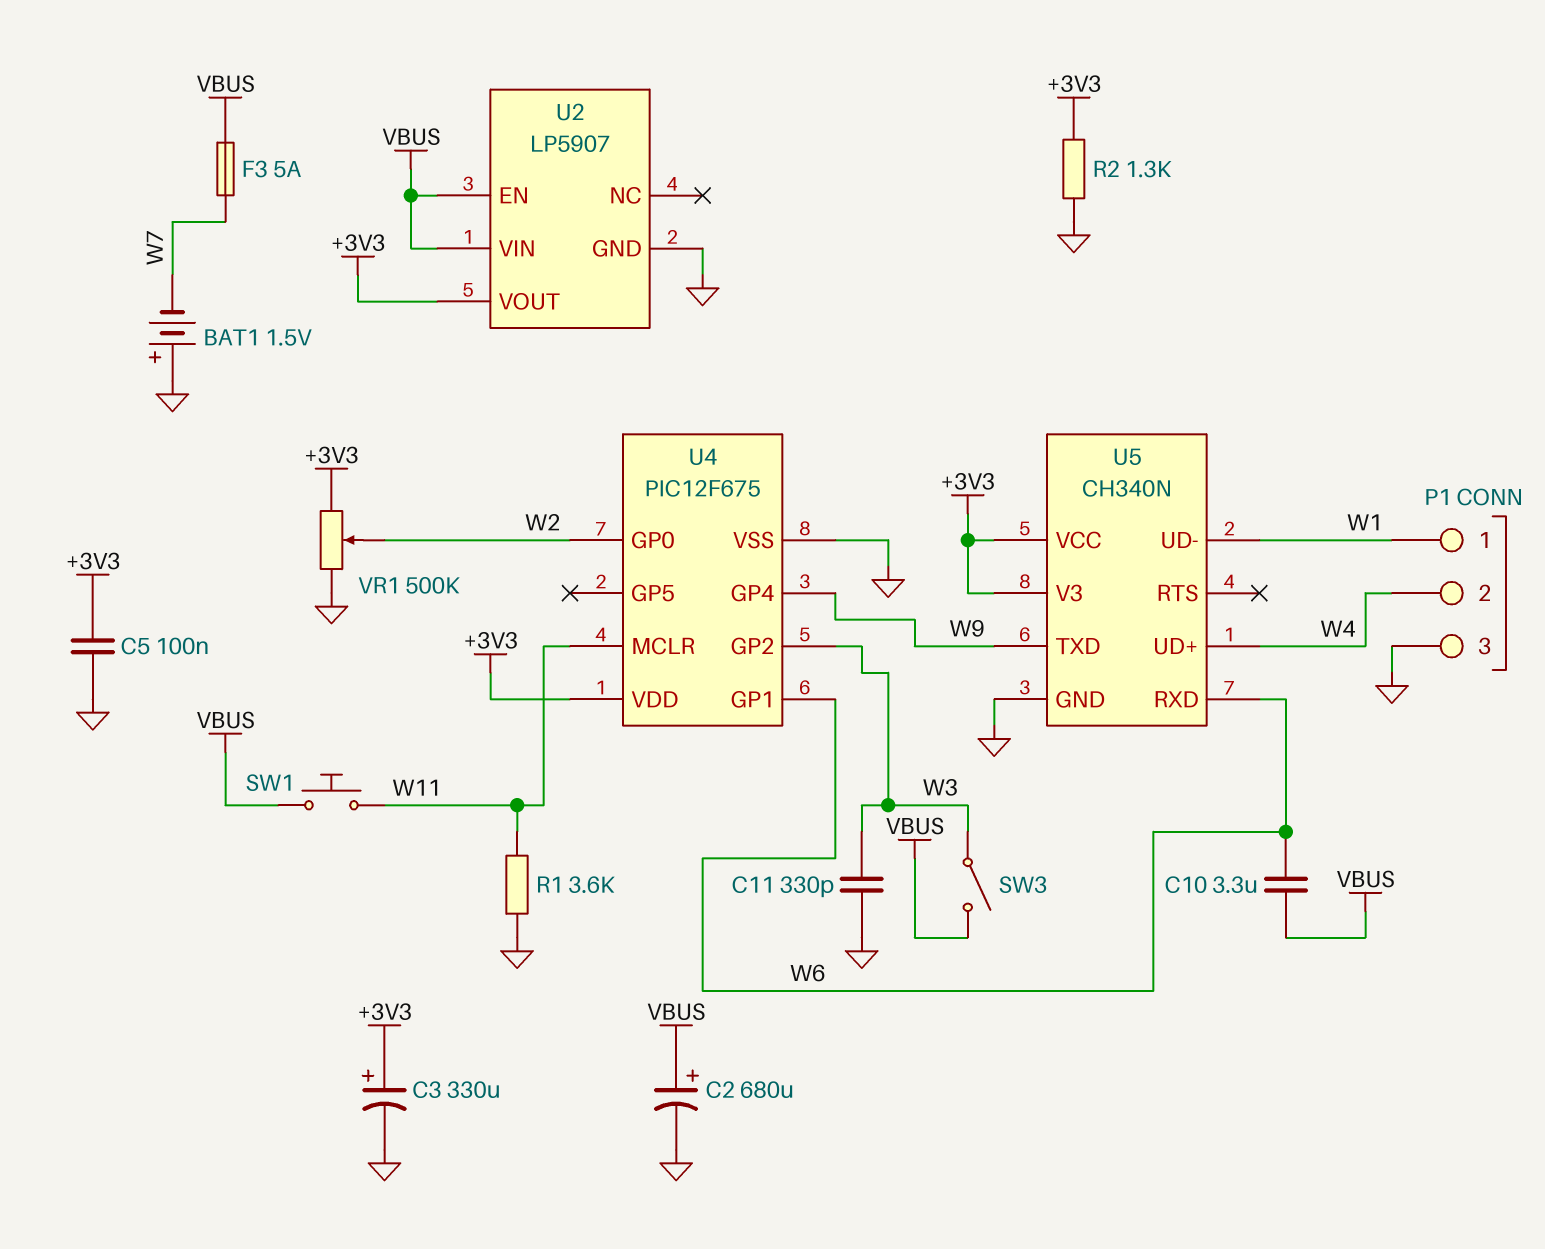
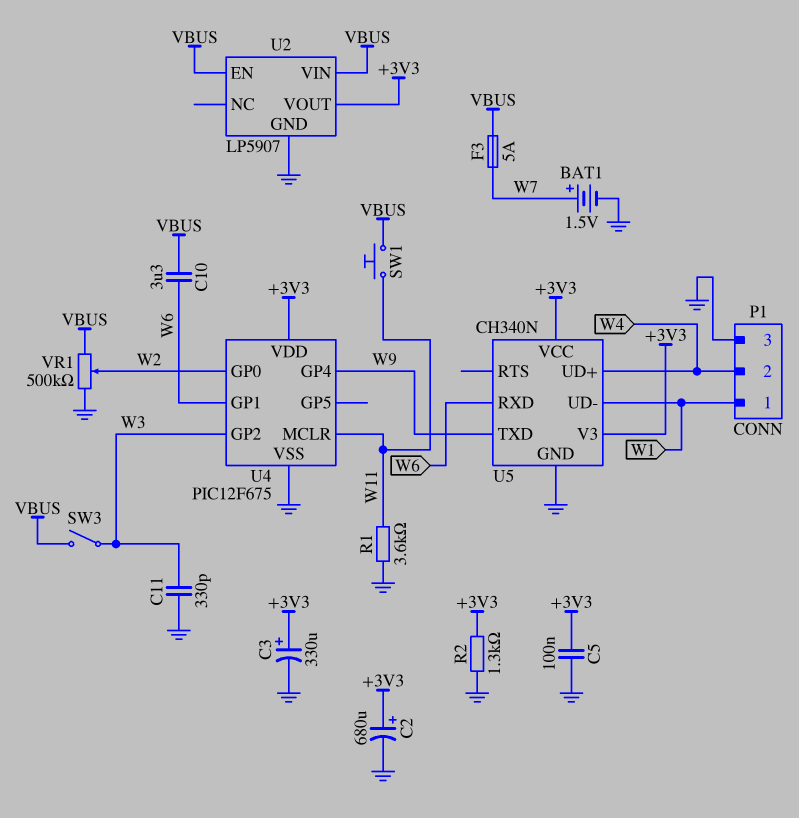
BAT1: 1.5V (plus GND, minus W7) -> 1.5V (plus W7, minus GND)
C2: 680uF (plus VBUS, minus GND) -> 680uF (plus +3V3, minus GND)
VR1: 500k (+3V3, GND, wiper W2) -> 500k (GND, VBUS, wiper W2)

